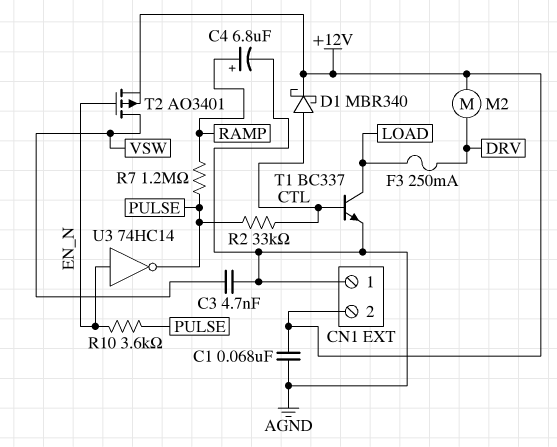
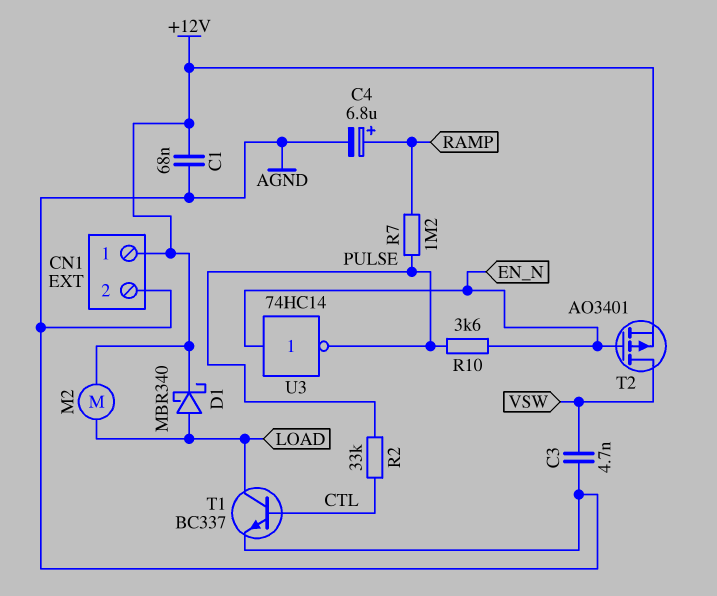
CN1 pin 1: AGND -> +12V
CN1 pin 2: +12V -> AGND
D1: schottky MBR340 (A CTL, K +12V) -> schottky MBR340 (A LOAD, K +12V)
F3: 250mA (DRV, LOAD) -> none
M2: motor (+12V, DRV) -> motor (+12V, LOAD)

